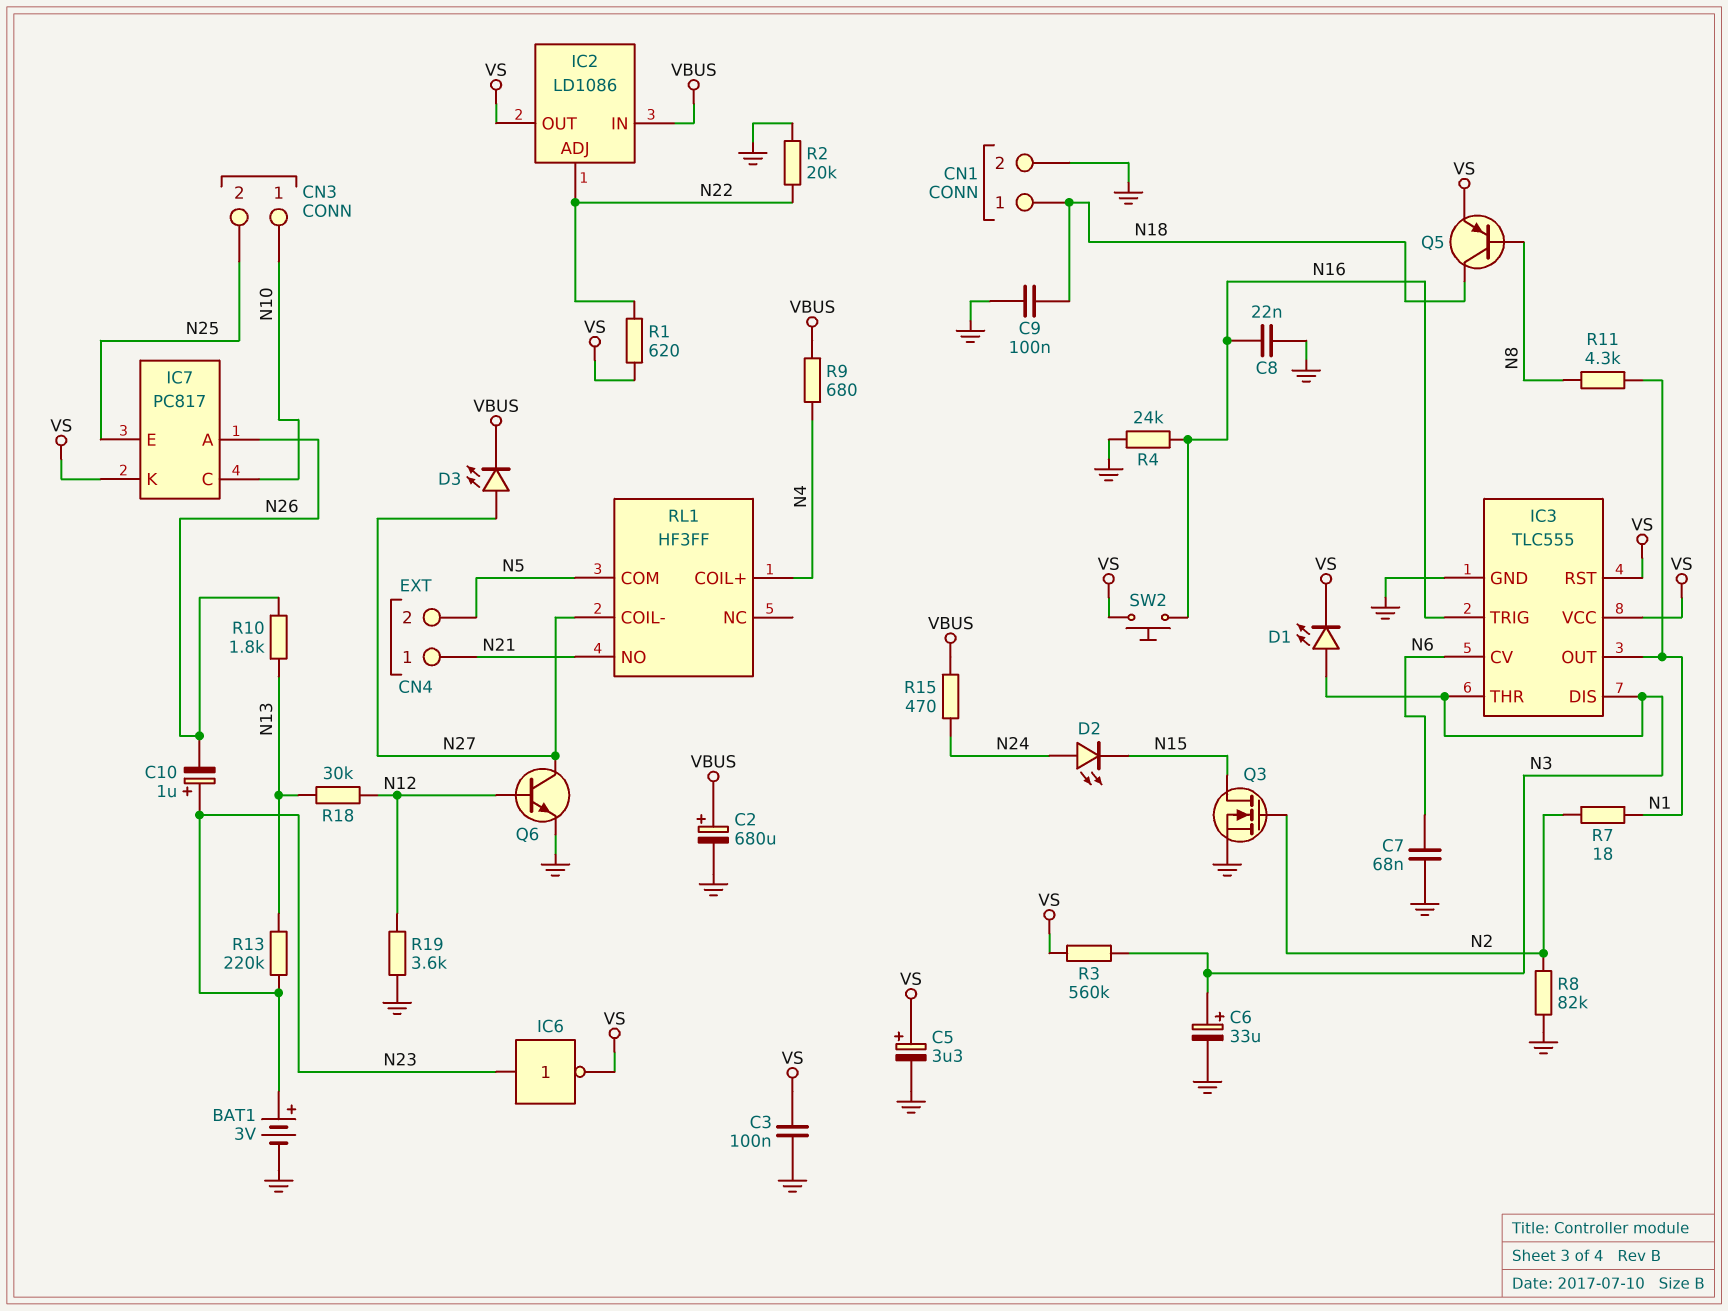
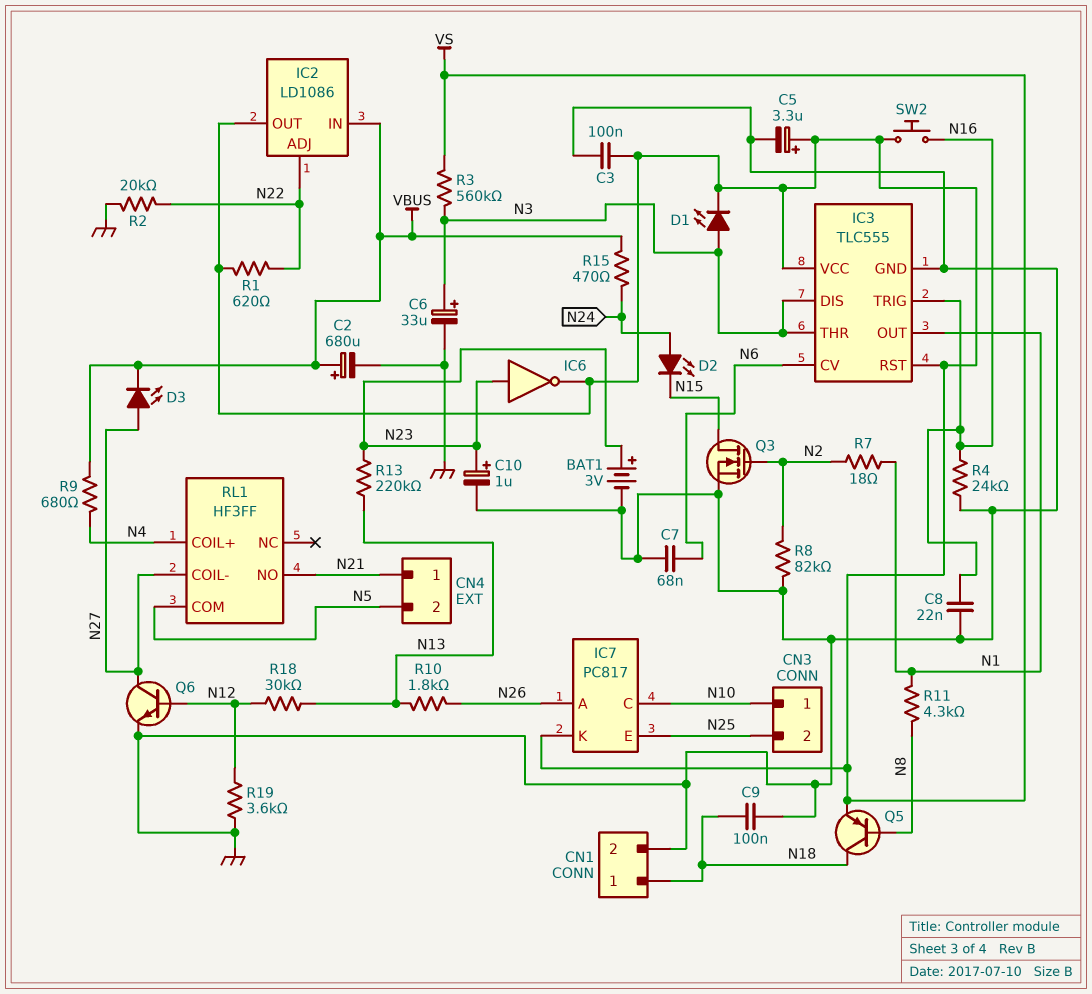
C10: 1uF (plus N23, minus N26) -> 1uF (plus N23, minus GND)

